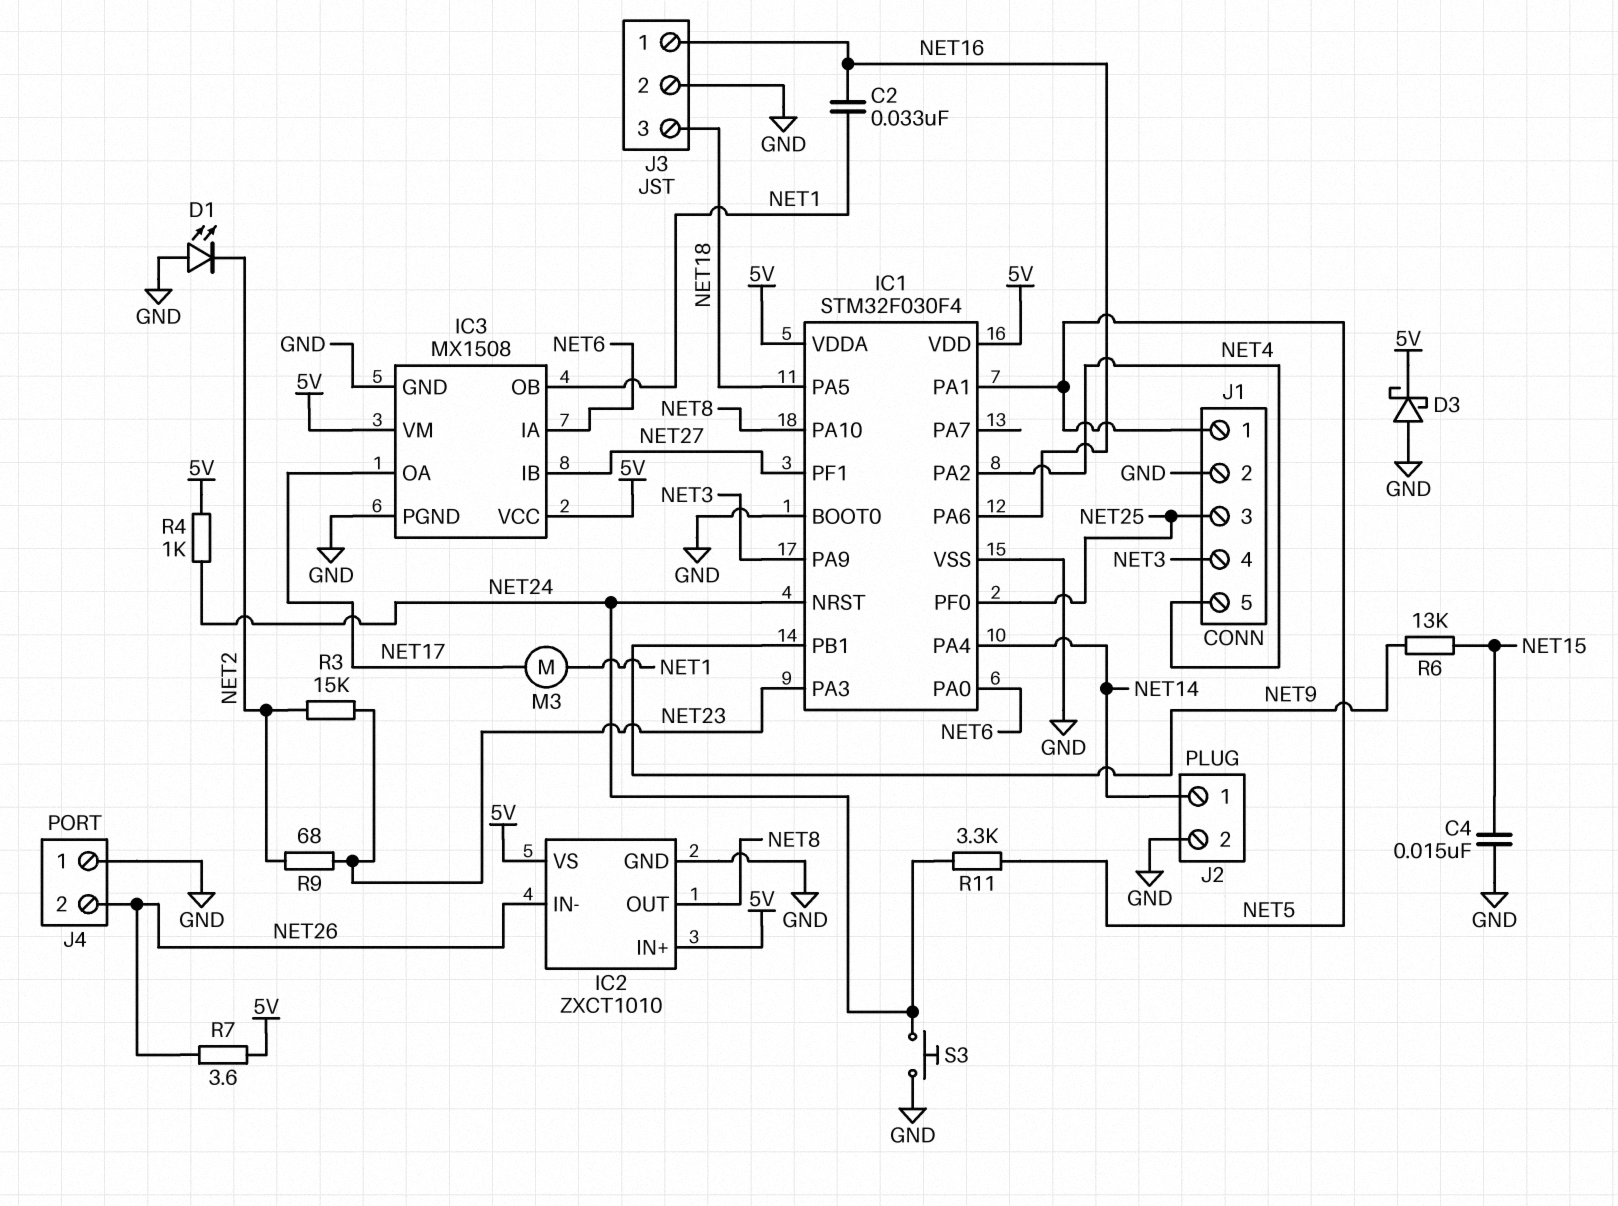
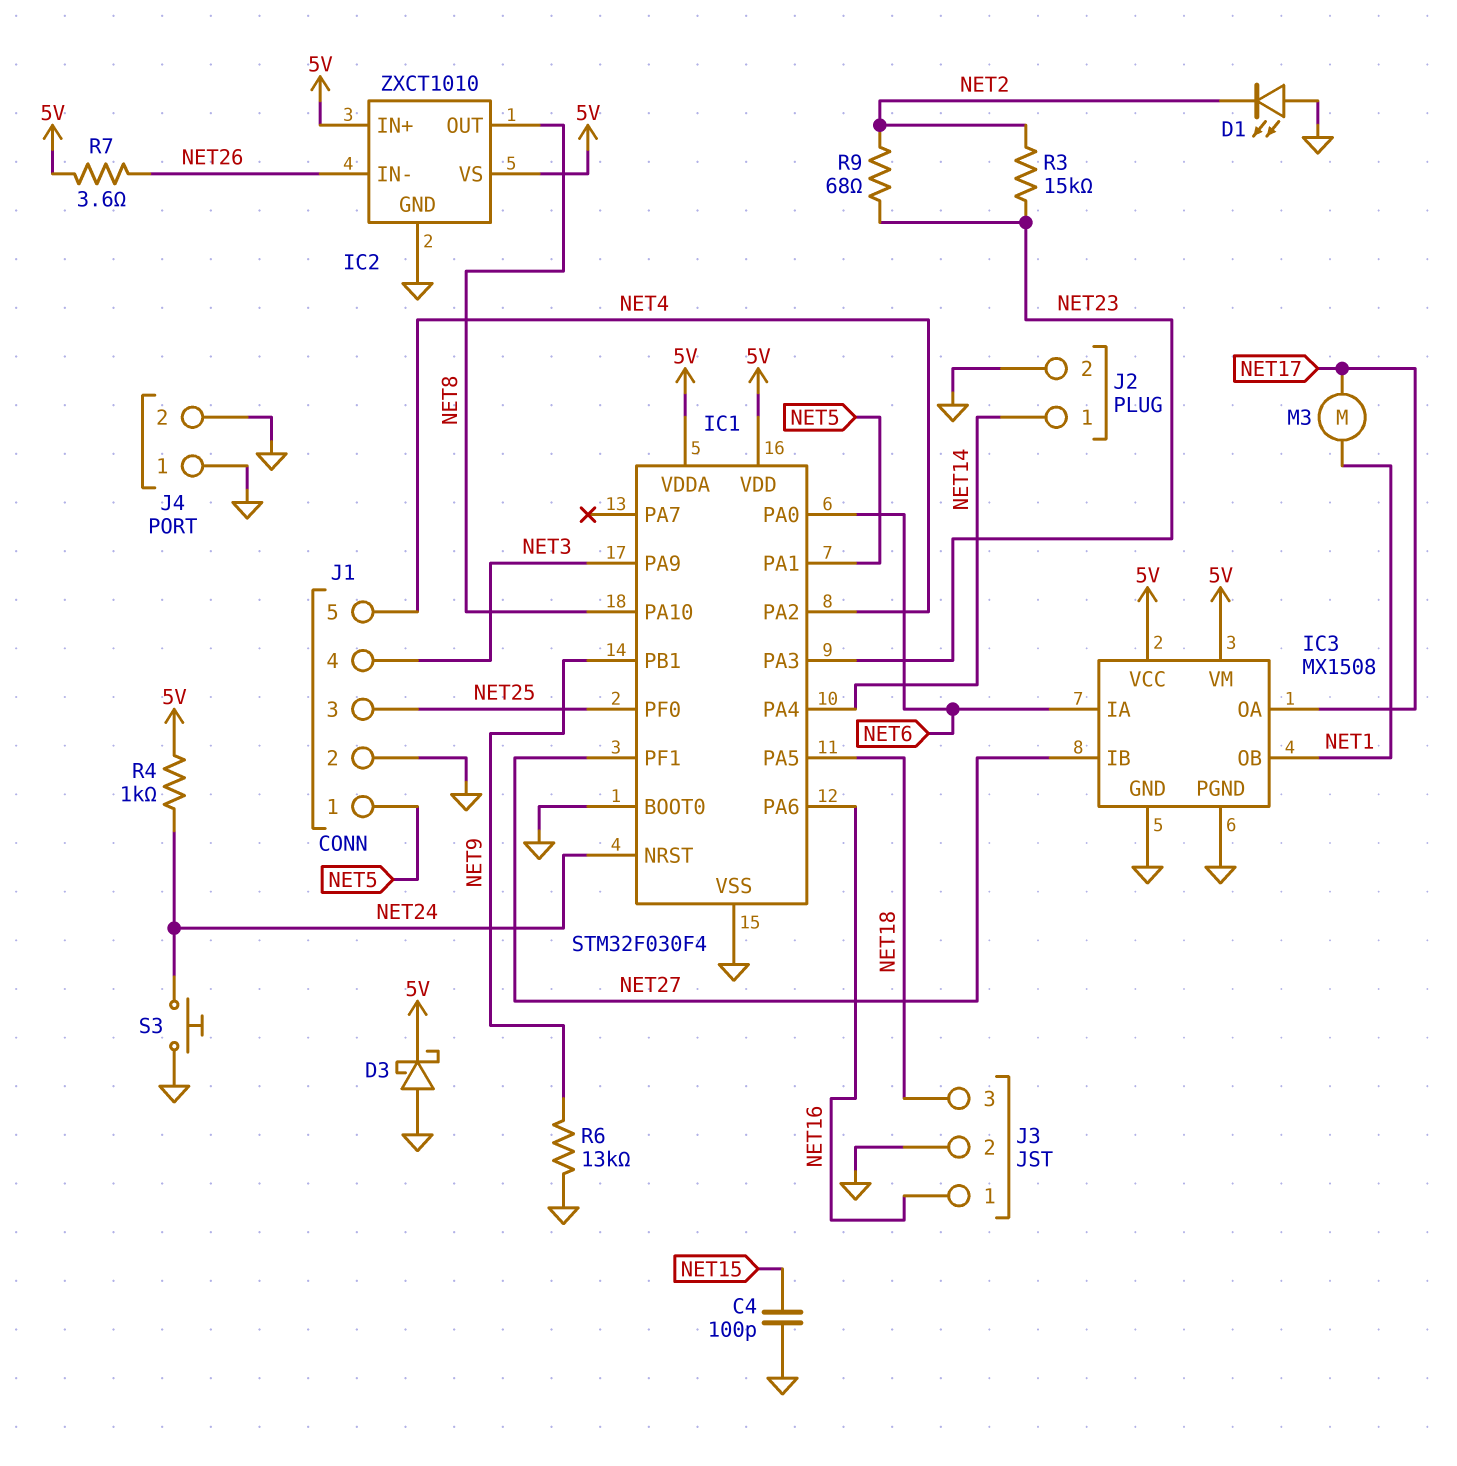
C2: 33nF (NET1, NET16) -> none
C4: 15nF (GND, NET15) -> 100pF (GND, NET15)
J4 pin 2: NET26 -> GND
R6: 13k (NET9, NET15) -> 13k (GND, NET9)
R11: 3.3k (NET5, NET24) -> none

